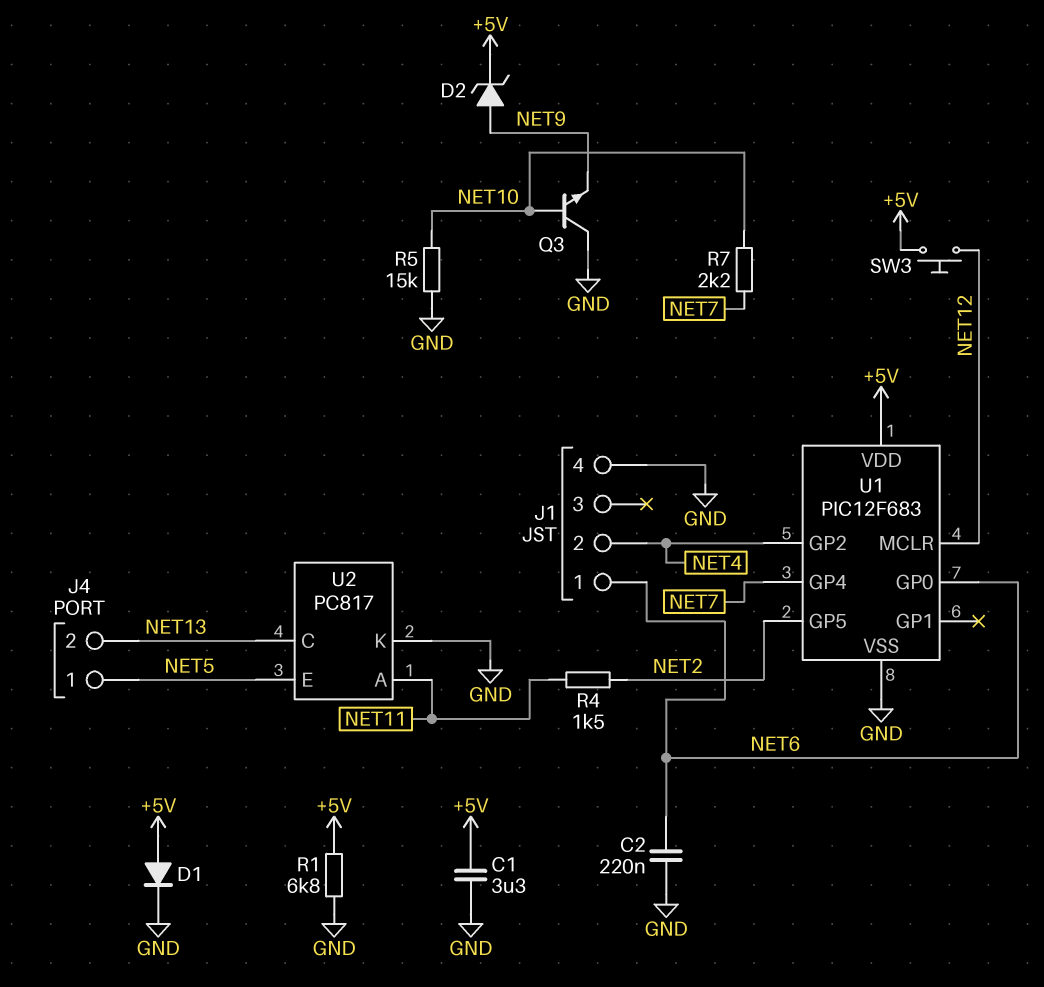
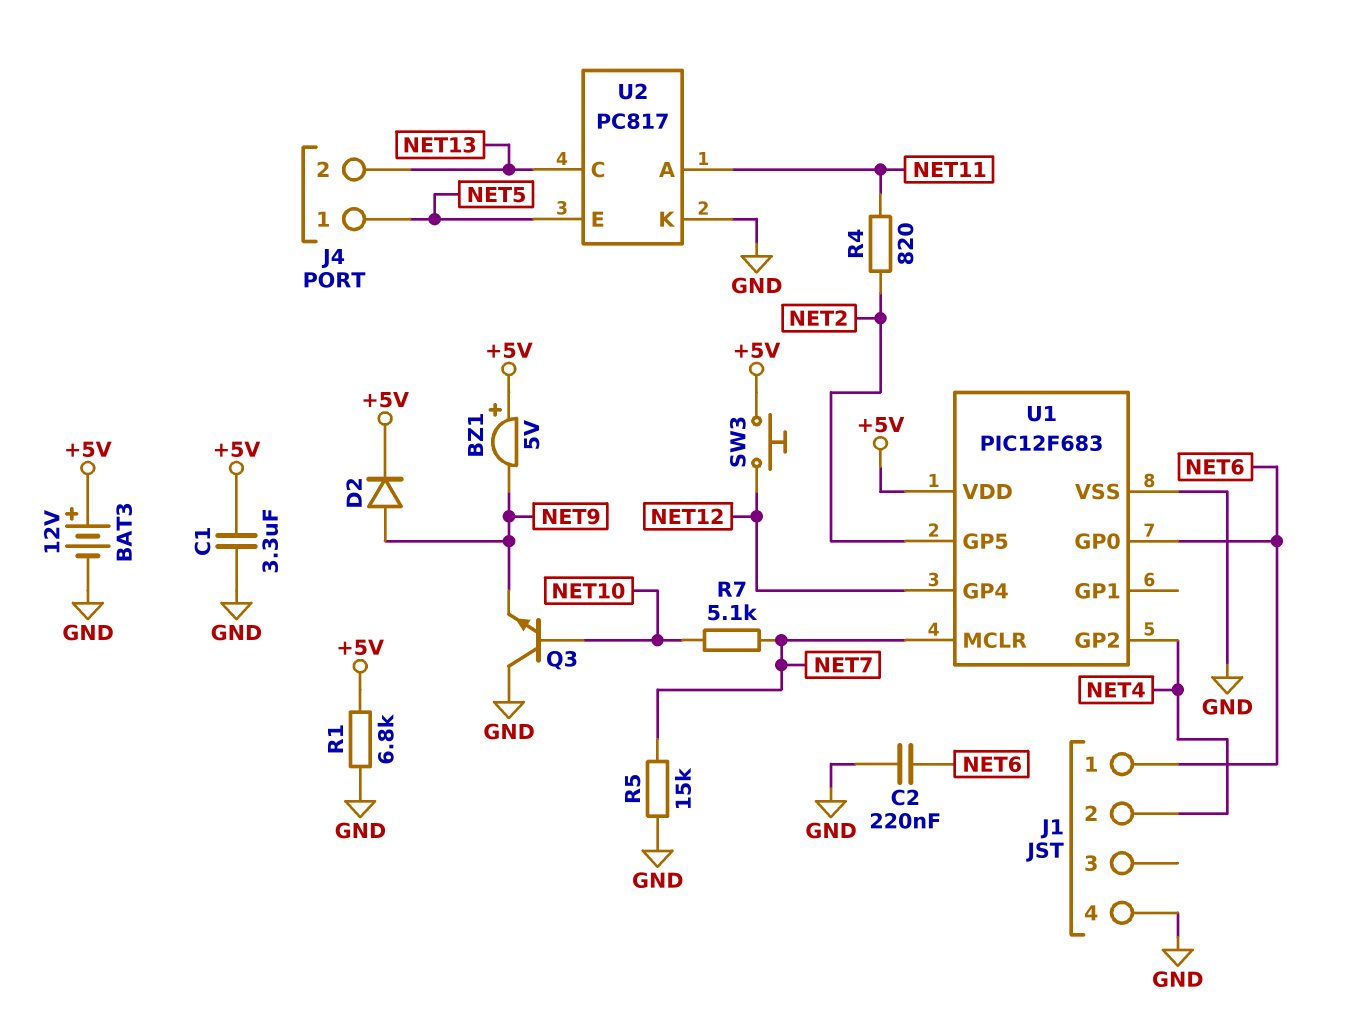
BAT3: none -> 12V (plus +5V, minus GND)
BZ1: none -> buzzer 5V (plus +5V, minus NET9)
D1: diode (A +5V, K GND) -> none
D2: zener (A NET9, K +5V) -> diode (A NET9, K +5V)
R4: 1.5k (NET2, NET11) -> 820 (NET2, NET11)
R5: 15k (GND, NET10) -> 15k (GND, NET7)
R7: 2.2k (NET7, NET10) -> 5.1k (NET7, NET10)
U1 pin GP4: NET7 -> NET12
U1 pin MCLR: NET12 -> NET7

